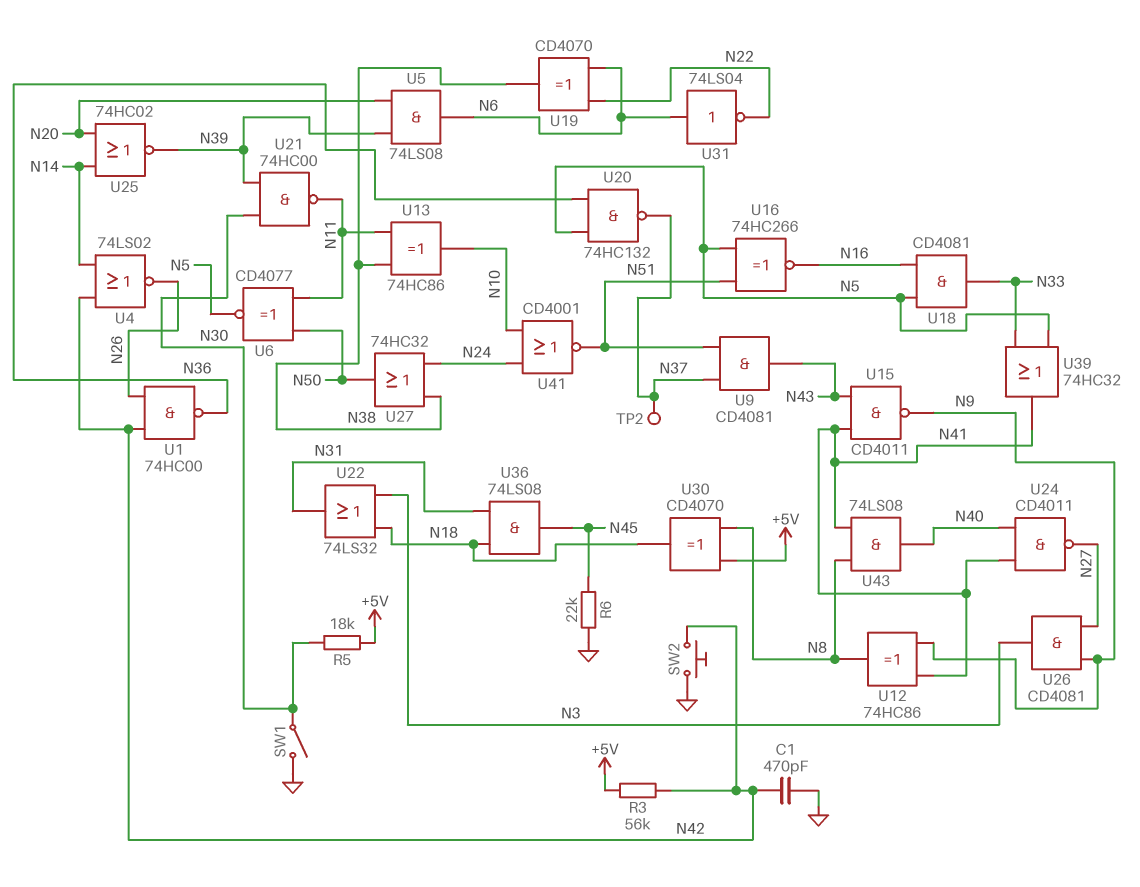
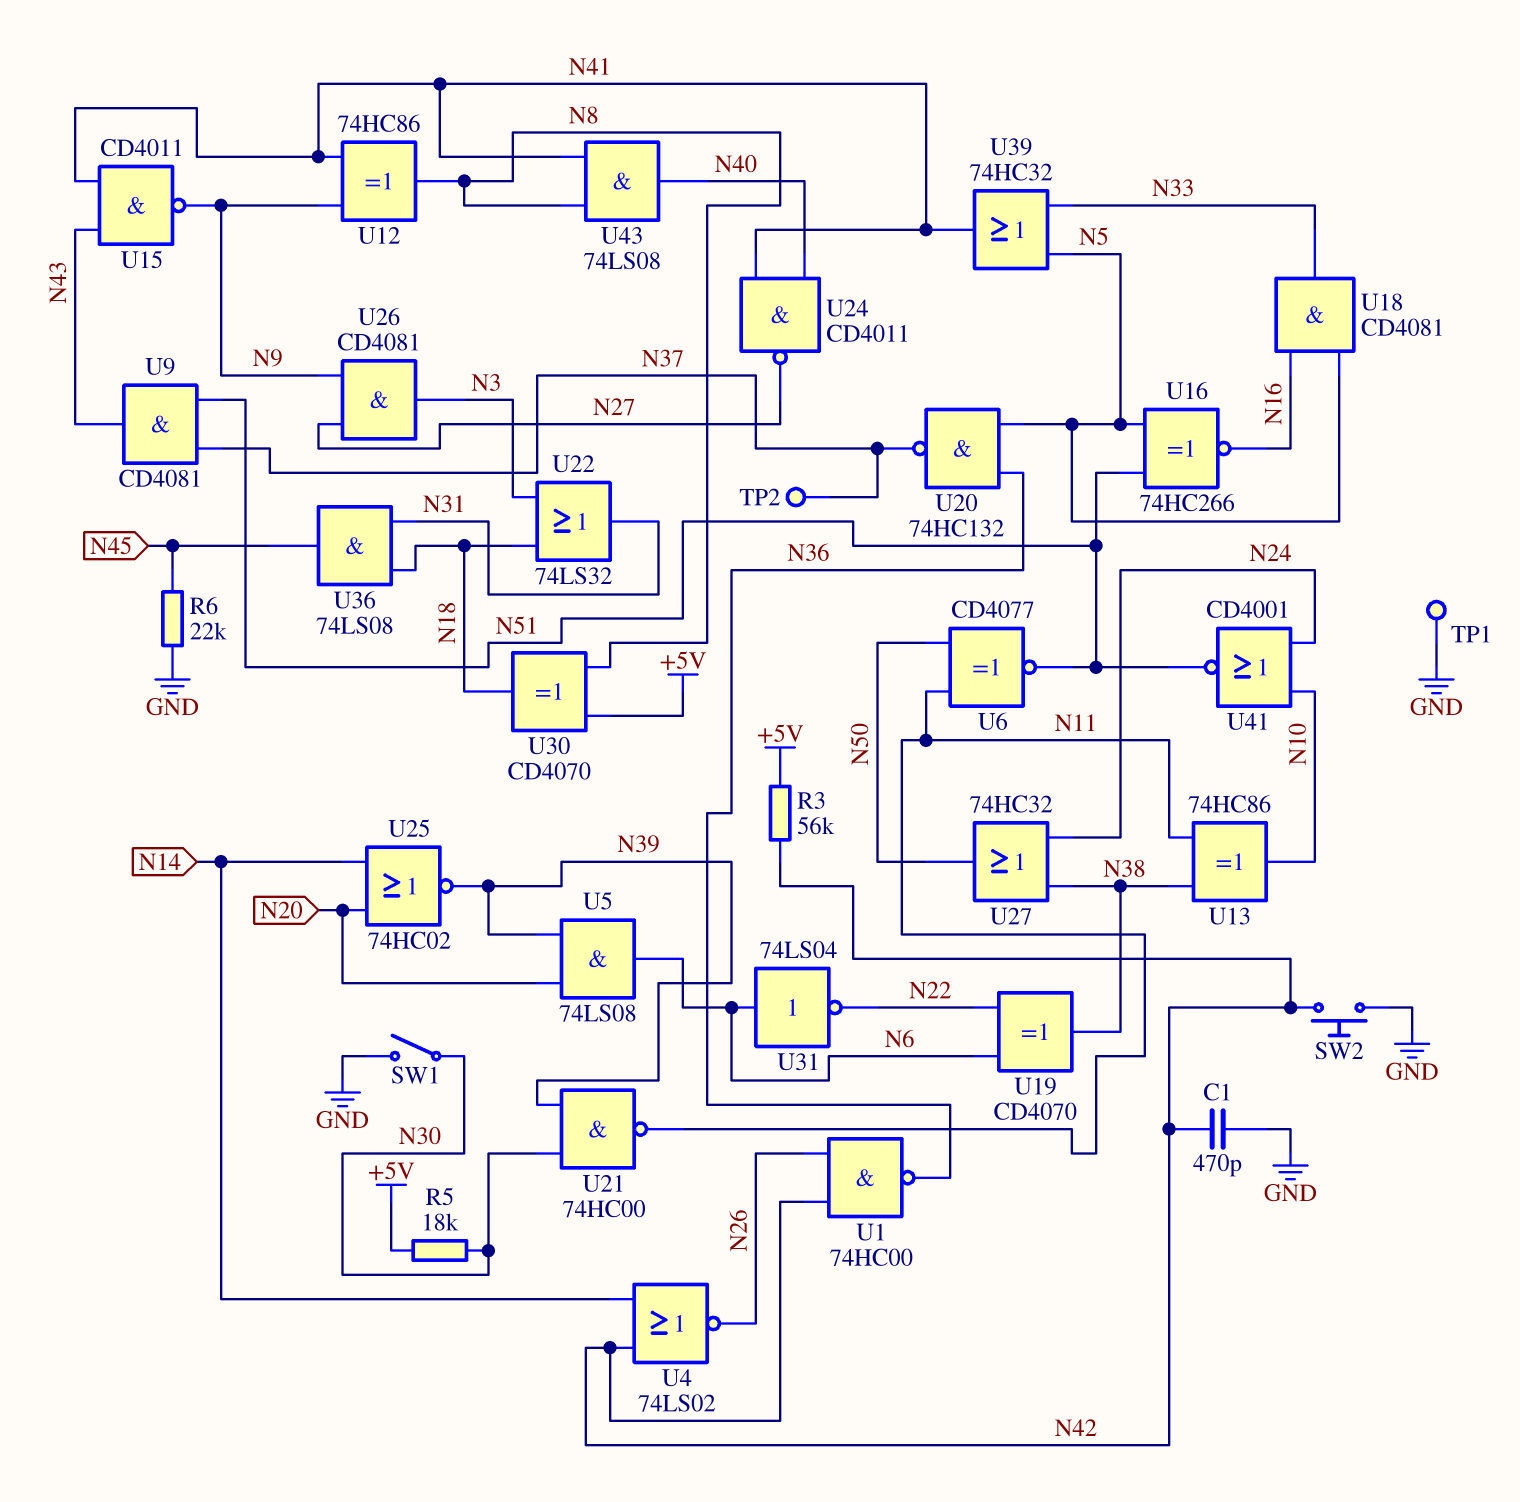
TP1: none -> test point (GND)
U6: XNOR CD4077 (in N11, in N50, out N5) -> XNOR CD4077 (in N11, in N50, out N51)

